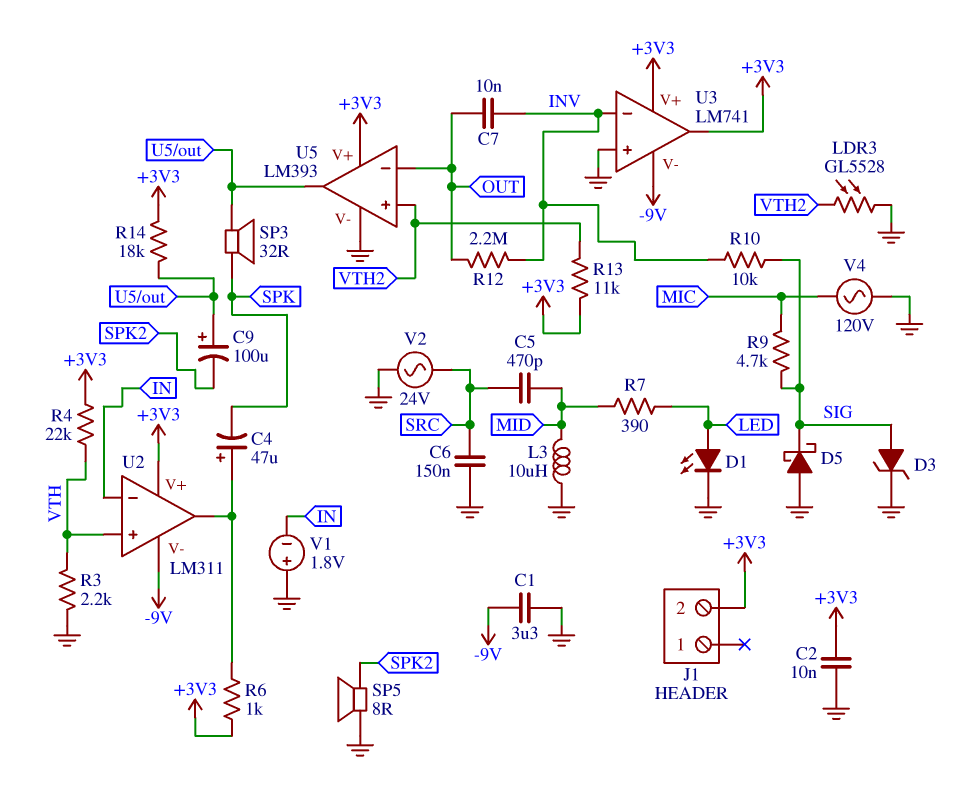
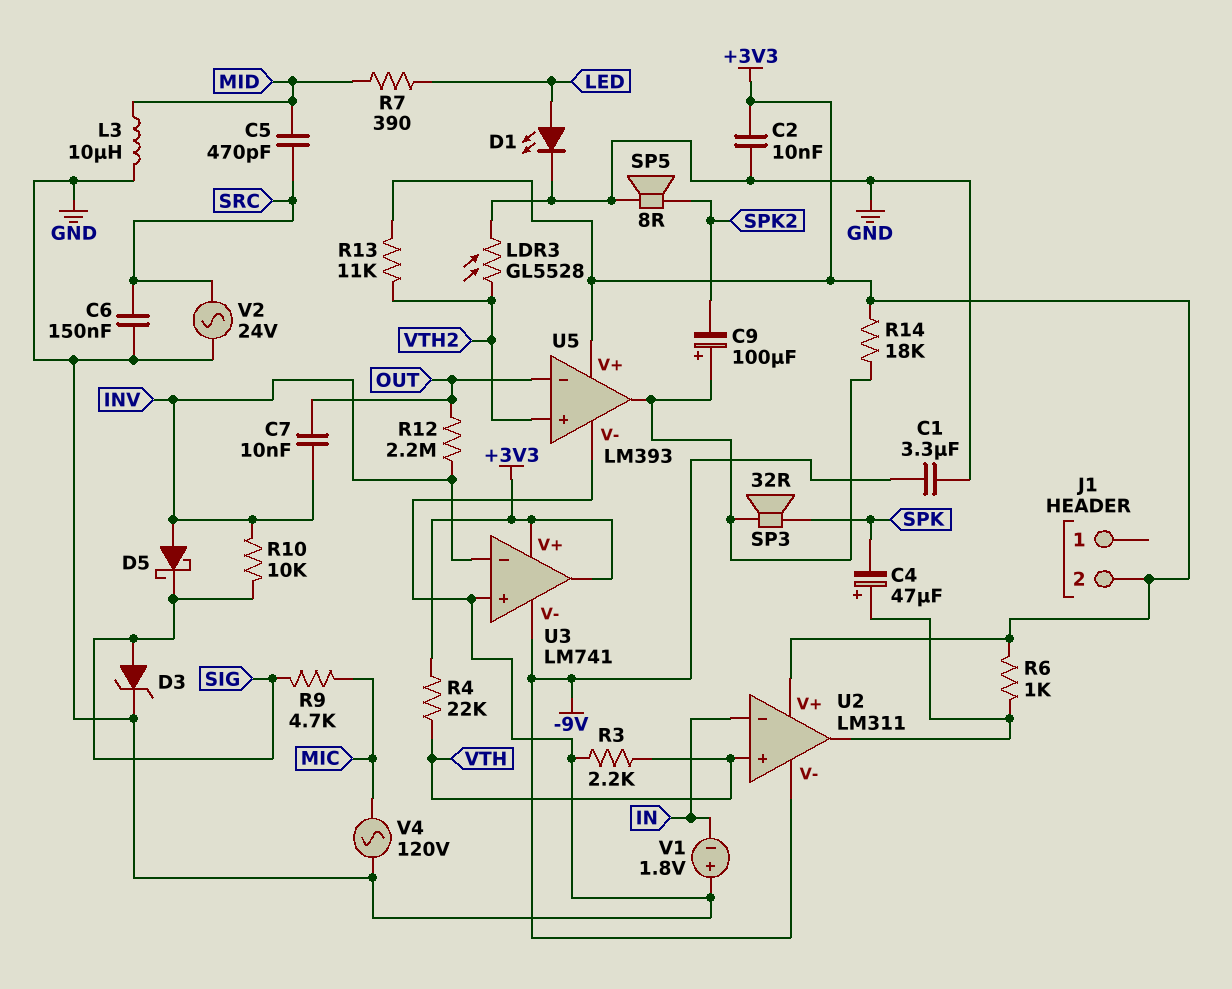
D5: schottky (A GND, K SIG) -> schottky (A INV, K SIG)

